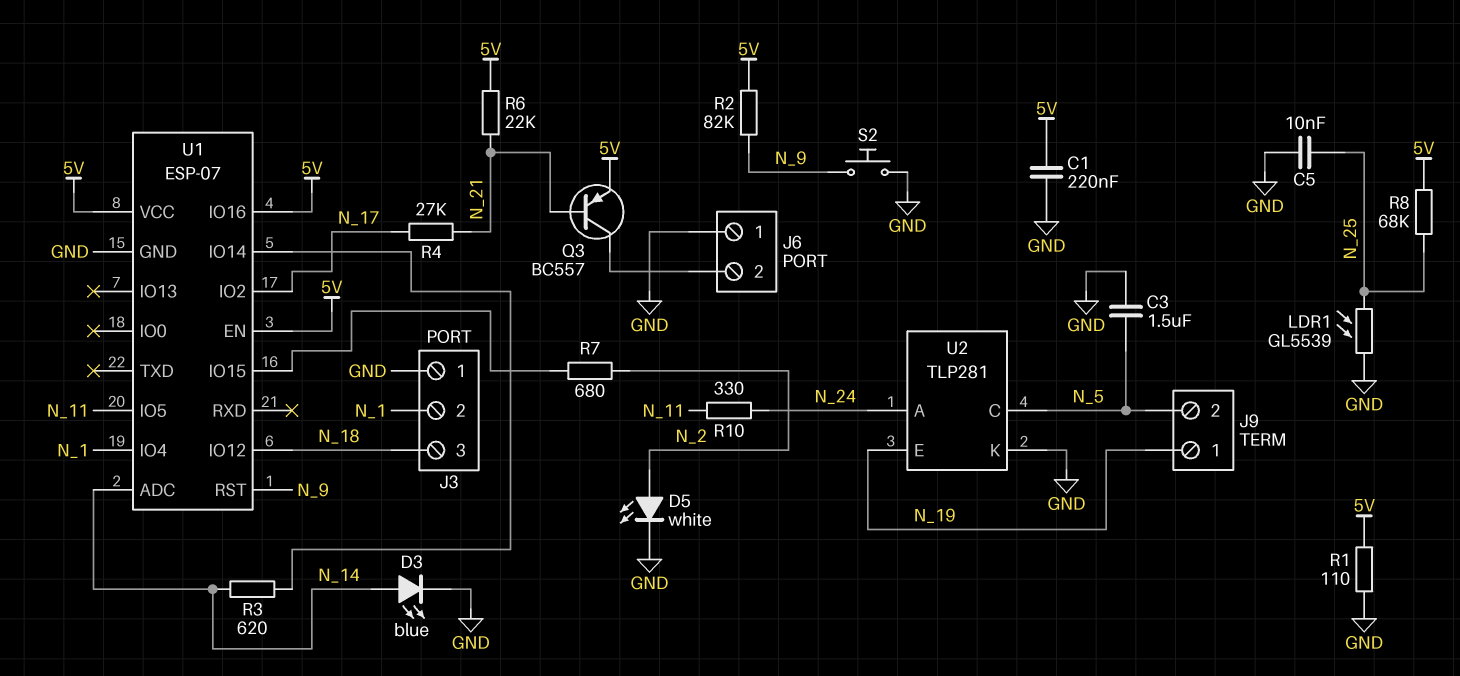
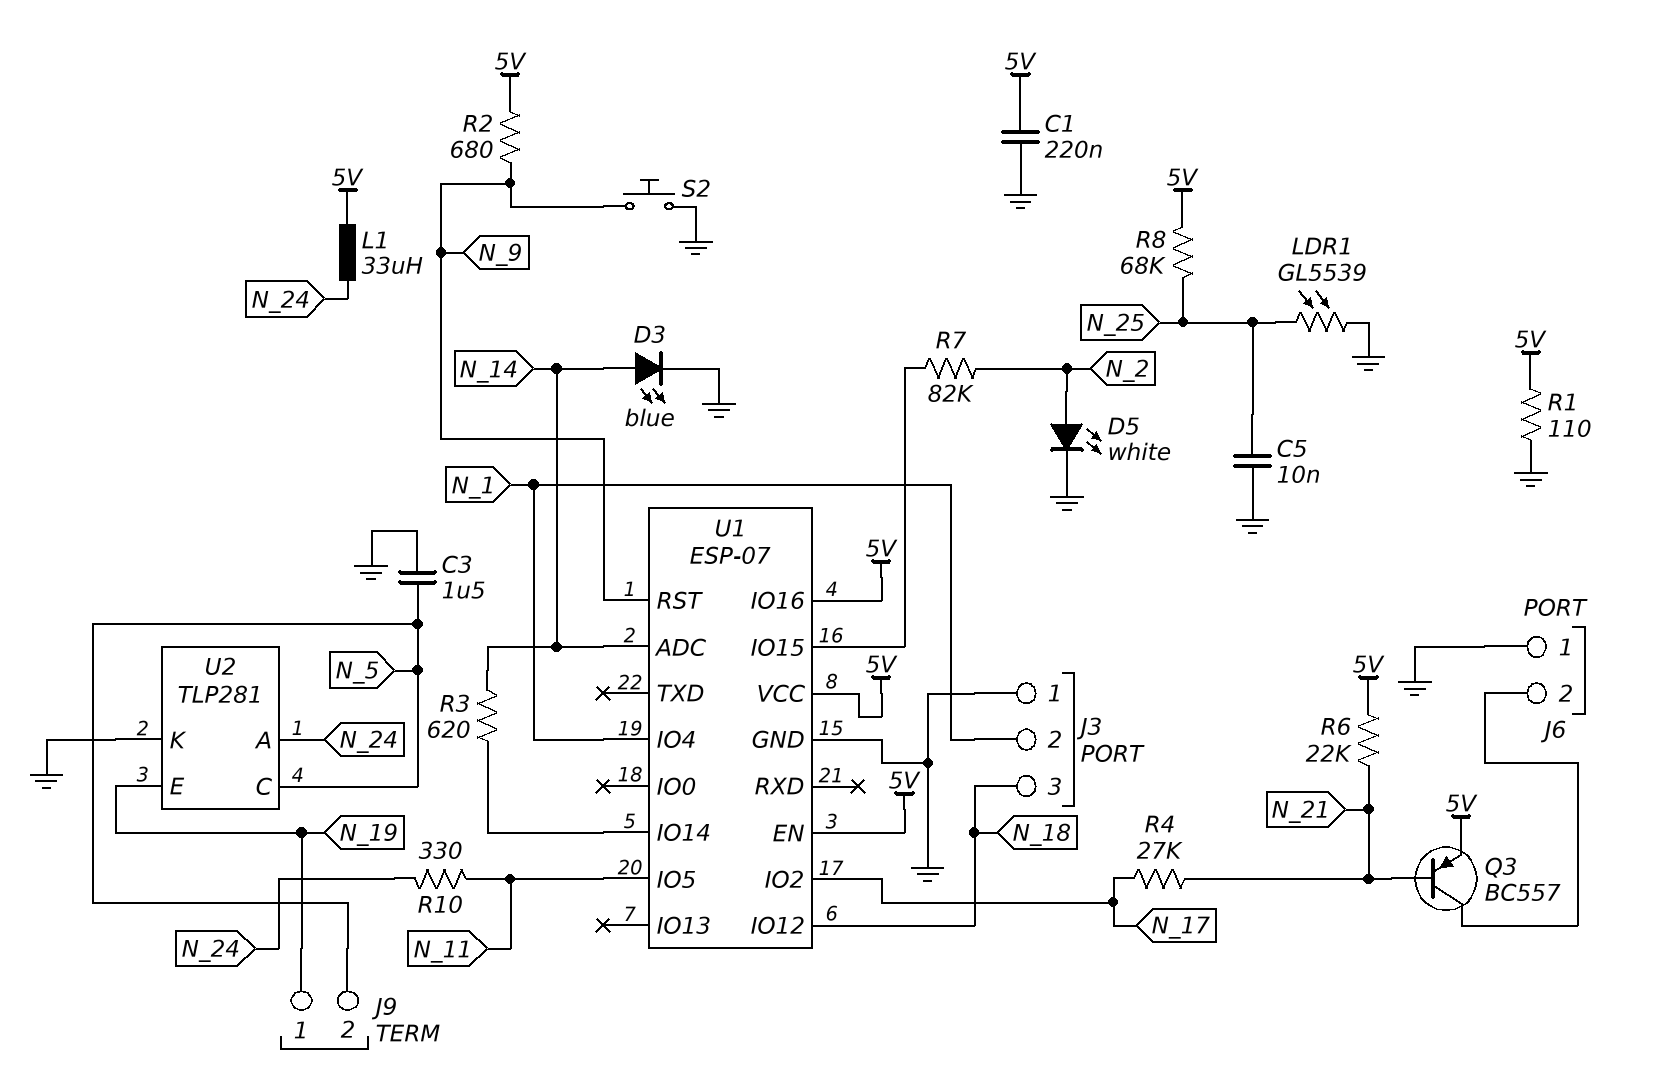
L1: none -> 33uH (5V, N_24)
R2: 82k (5V, N_9) -> 680 (5V, N_9)
R7: 680 (N_2, U1/IO15) -> 82k (N_2, U1/IO15)

